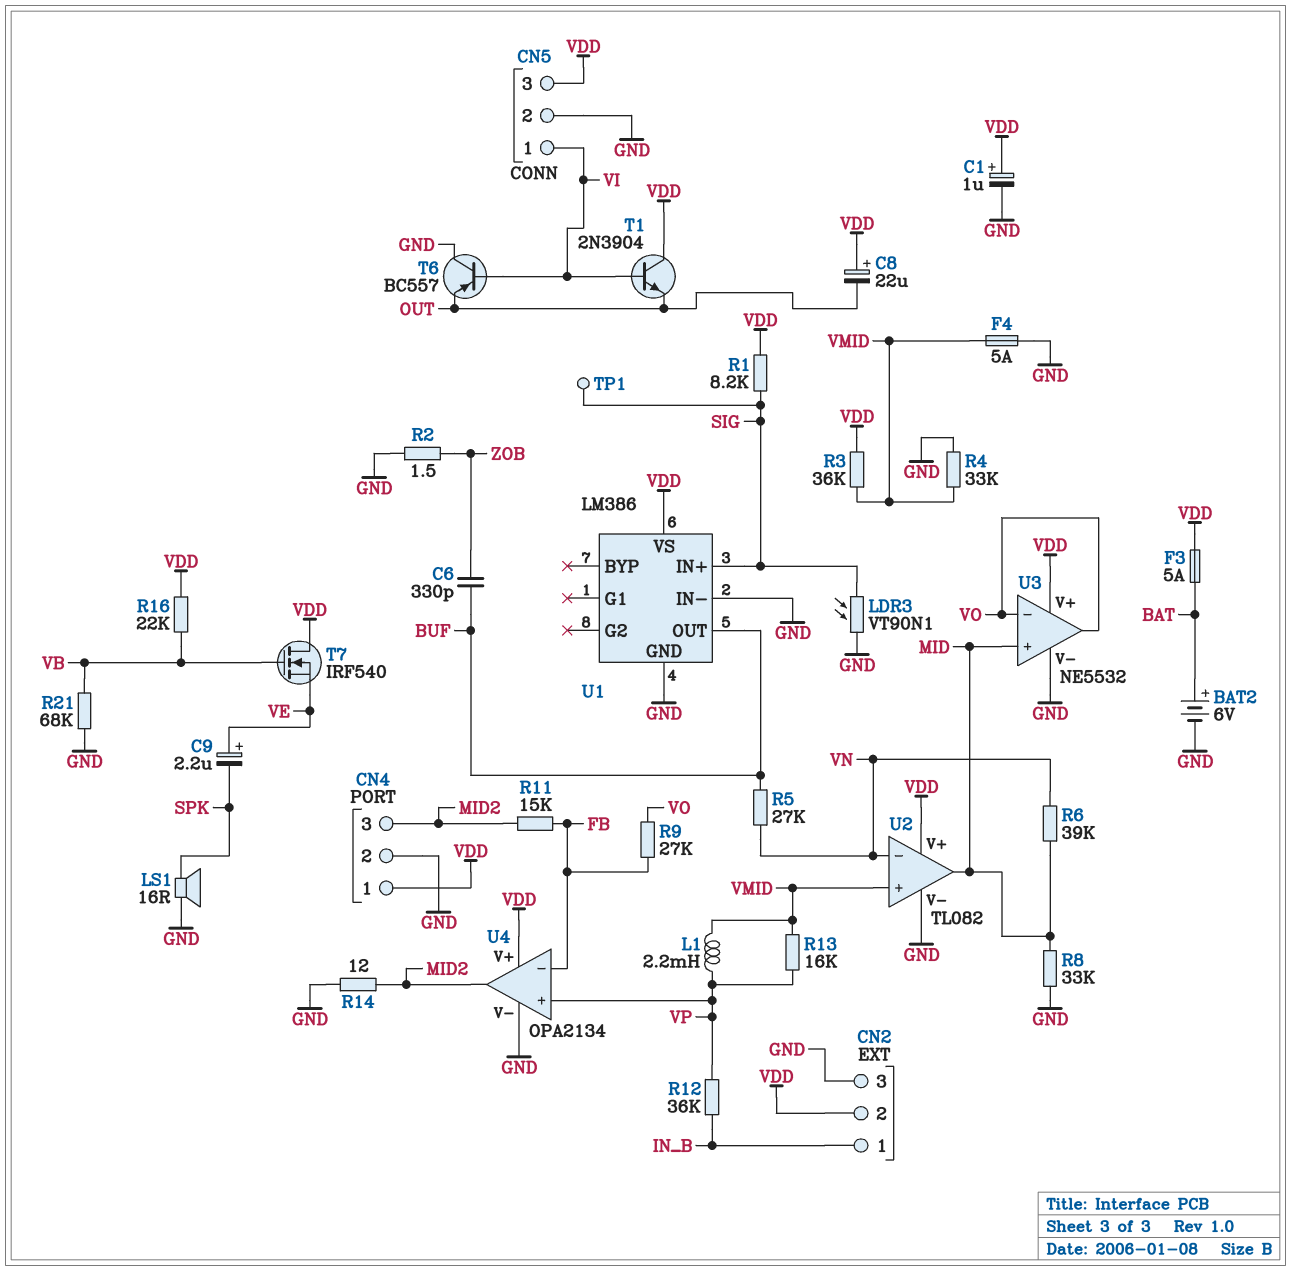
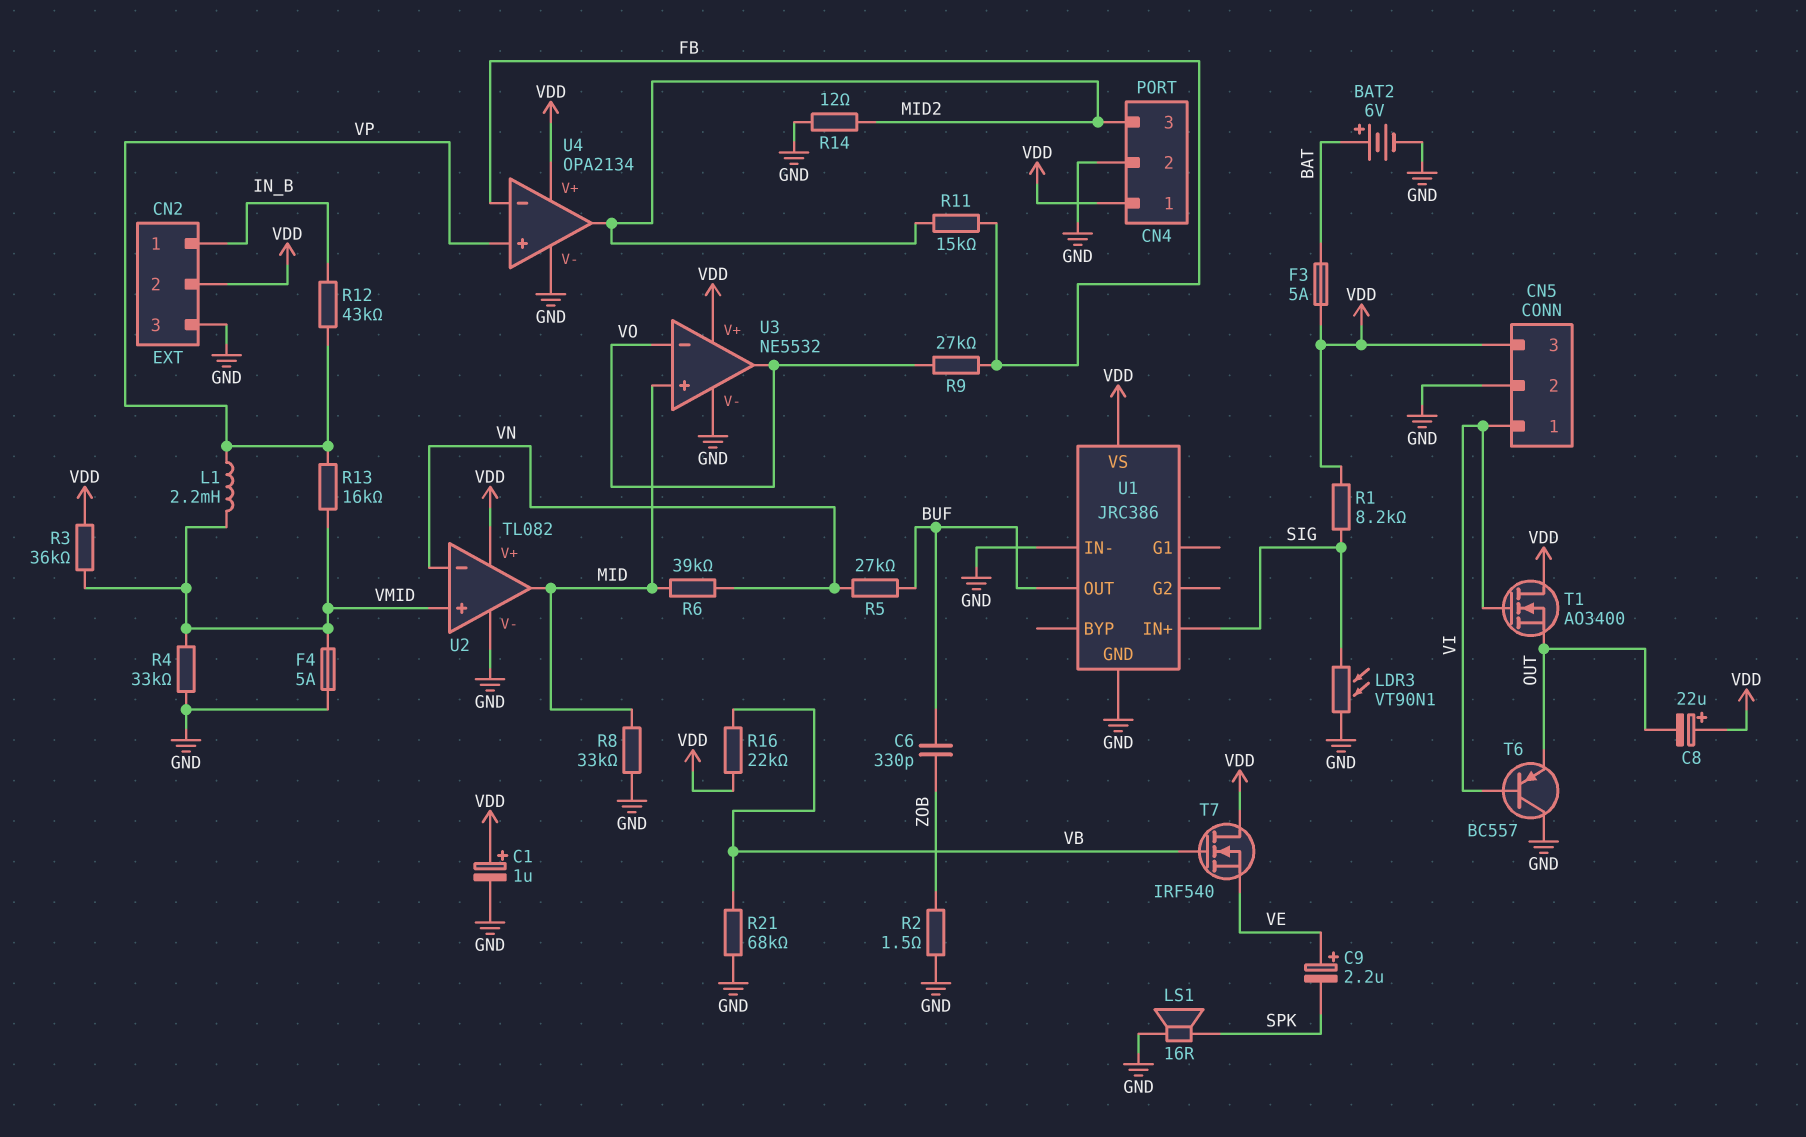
R12: 36k (IN_B, VP) -> 43k (IN_B, VP)
T1: NPN 2N3904 (B VI, C VDD, E OUT) -> NMOS AO3400 (G VI, D VDD, S OUT)
TP1: test point (SIG) -> none
U1: LM386 -> JRC386

